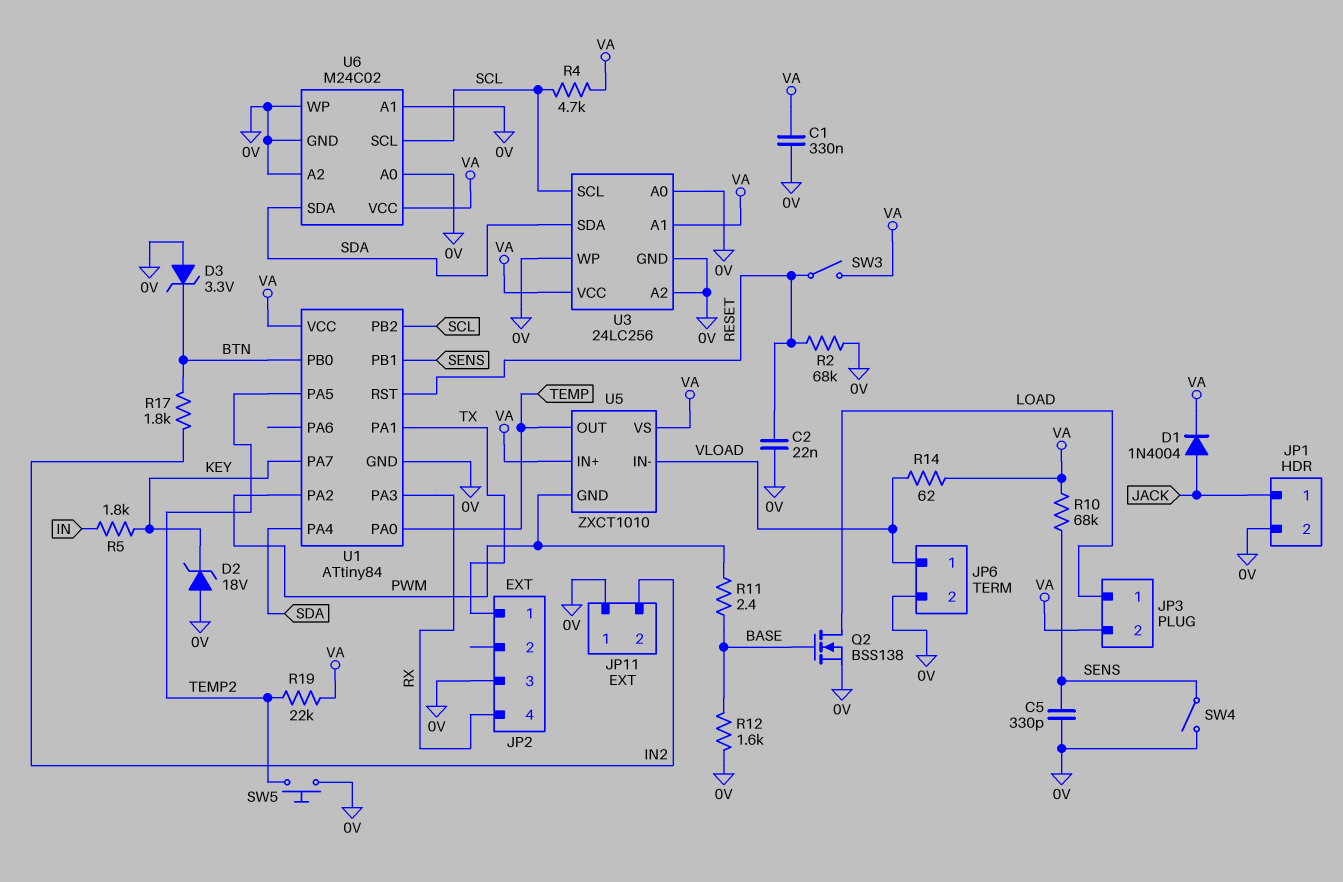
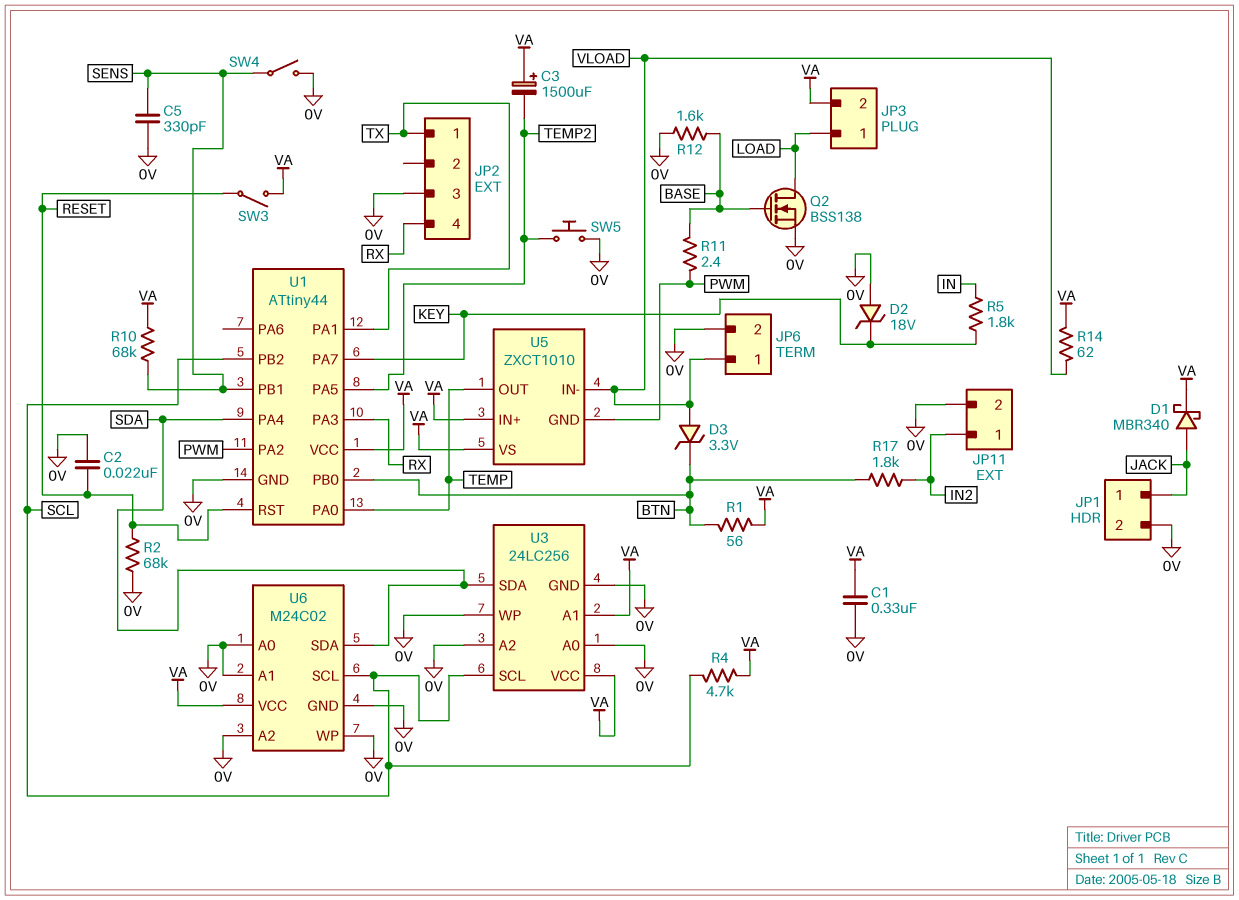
C3: none -> 1500uF (plus VA, minus TEMP2)
D1: diode 1N4004 (A JACK, K VA) -> schottky MBR340 (A JACK, K VA)
D3: zener 3.3V (A 0V, K BTN) -> zener 3.3V (A VLOAD, K BTN)
JP11 pin 1: 0V -> IN2
JP11 pin 2: IN2 -> 0V
R1: none -> 56 (BTN, VA)
R19: 22k (TEMP2, VA) -> none
U1: ATtiny84 -> ATtiny44

